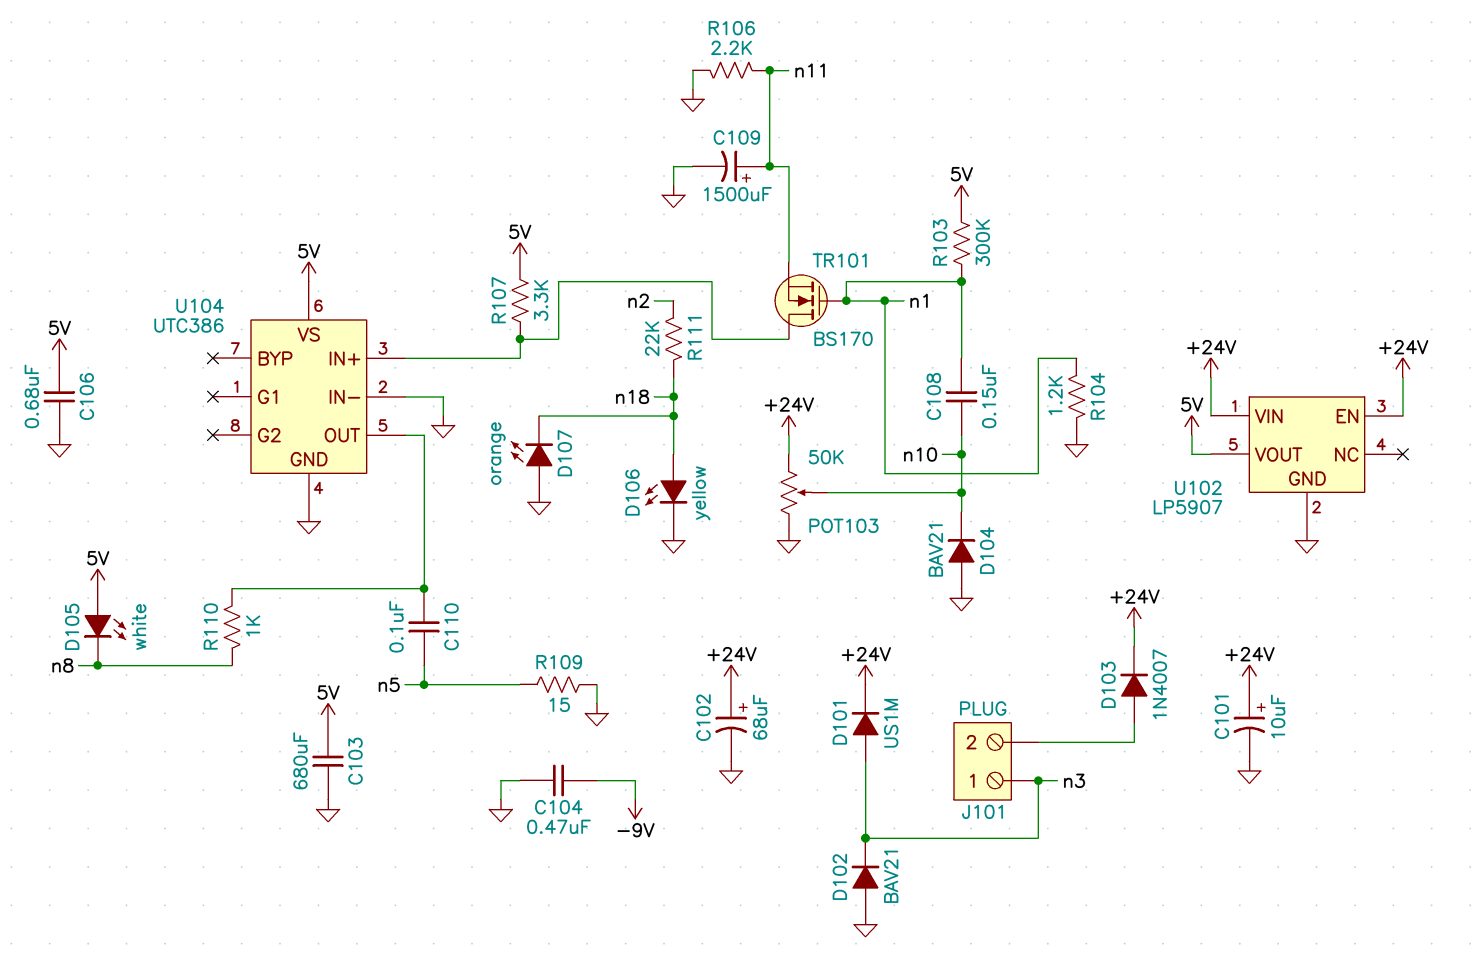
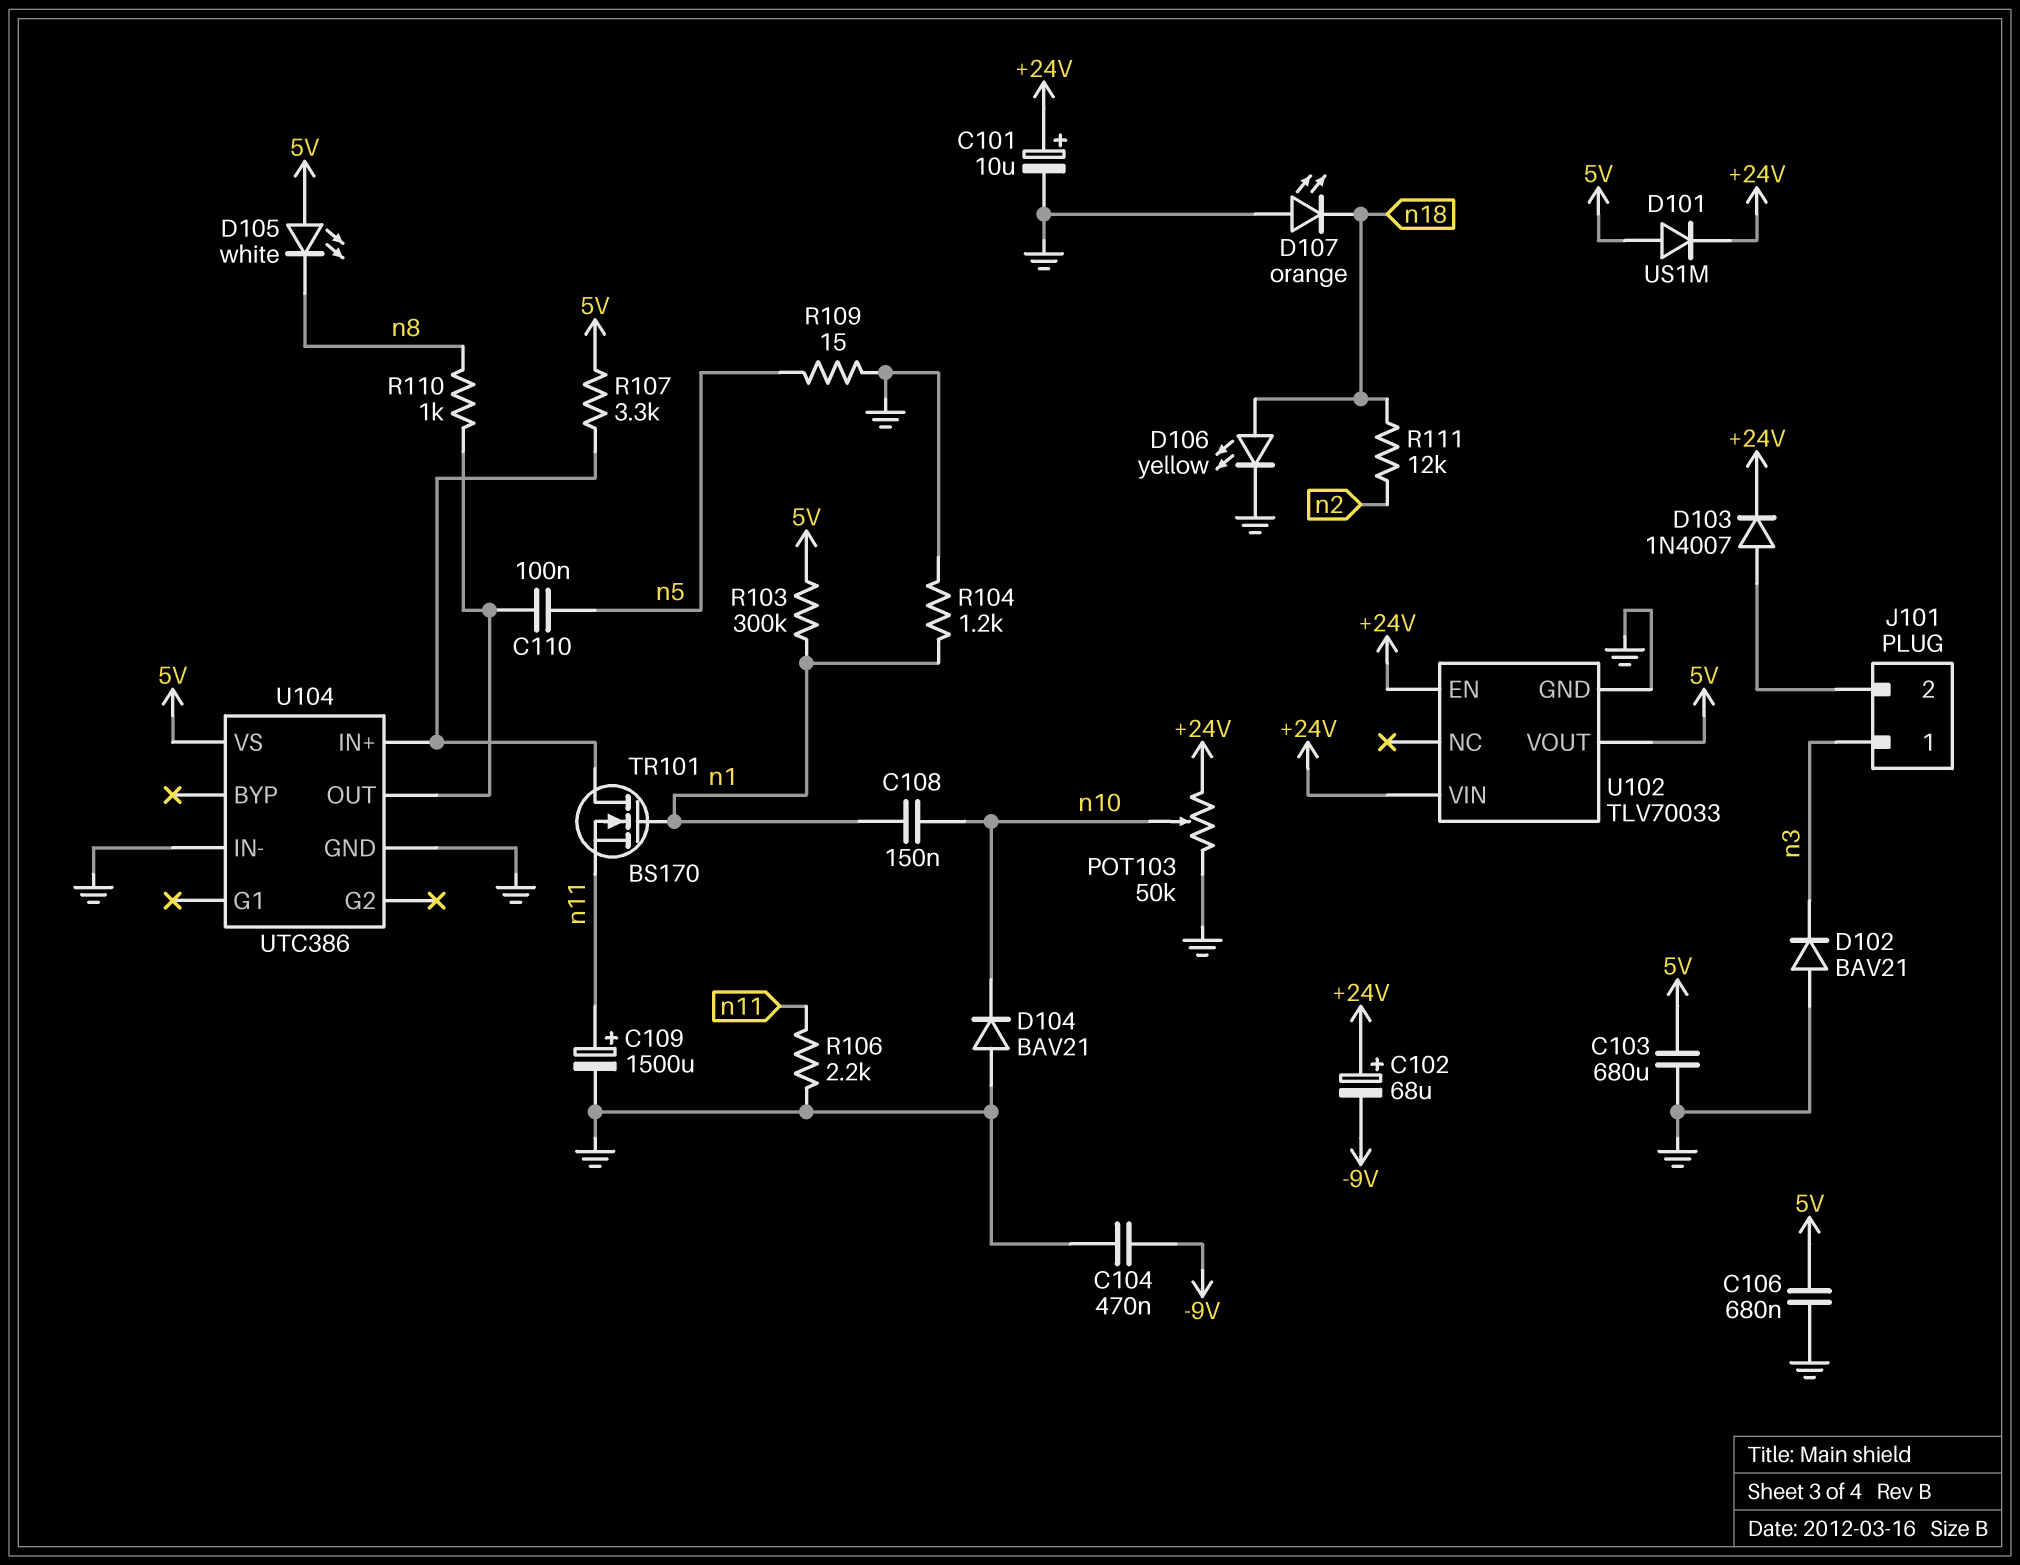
C102: 68uF (plus +24V, minus GND) -> 68uF (plus +24V, minus -9V)
D101: diode US1M (A n3, K +24V) -> diode US1M (A 5V, K +24V)
R111: 22k (n2, n18) -> 12k (n2, n18)
U102: LP5907 -> TLV70033

